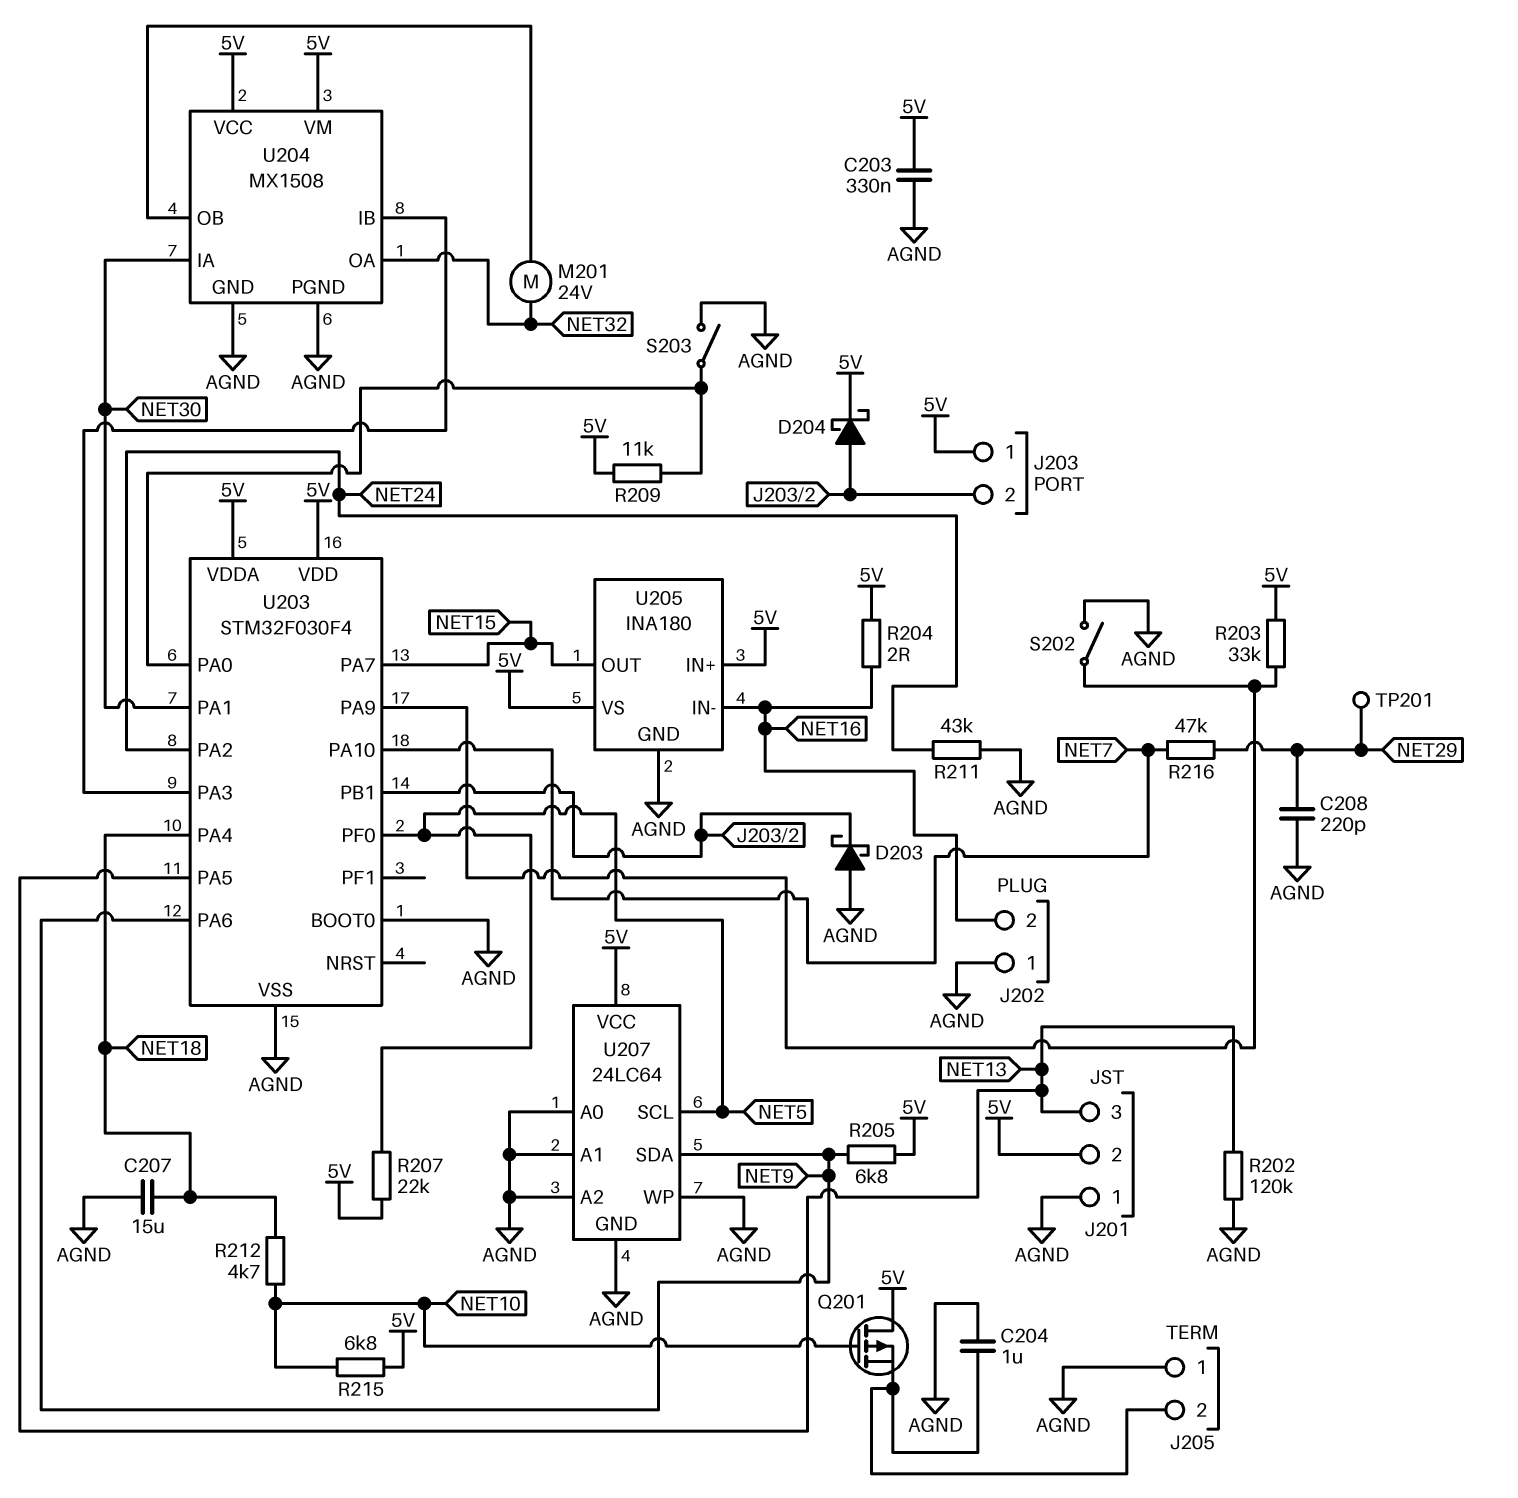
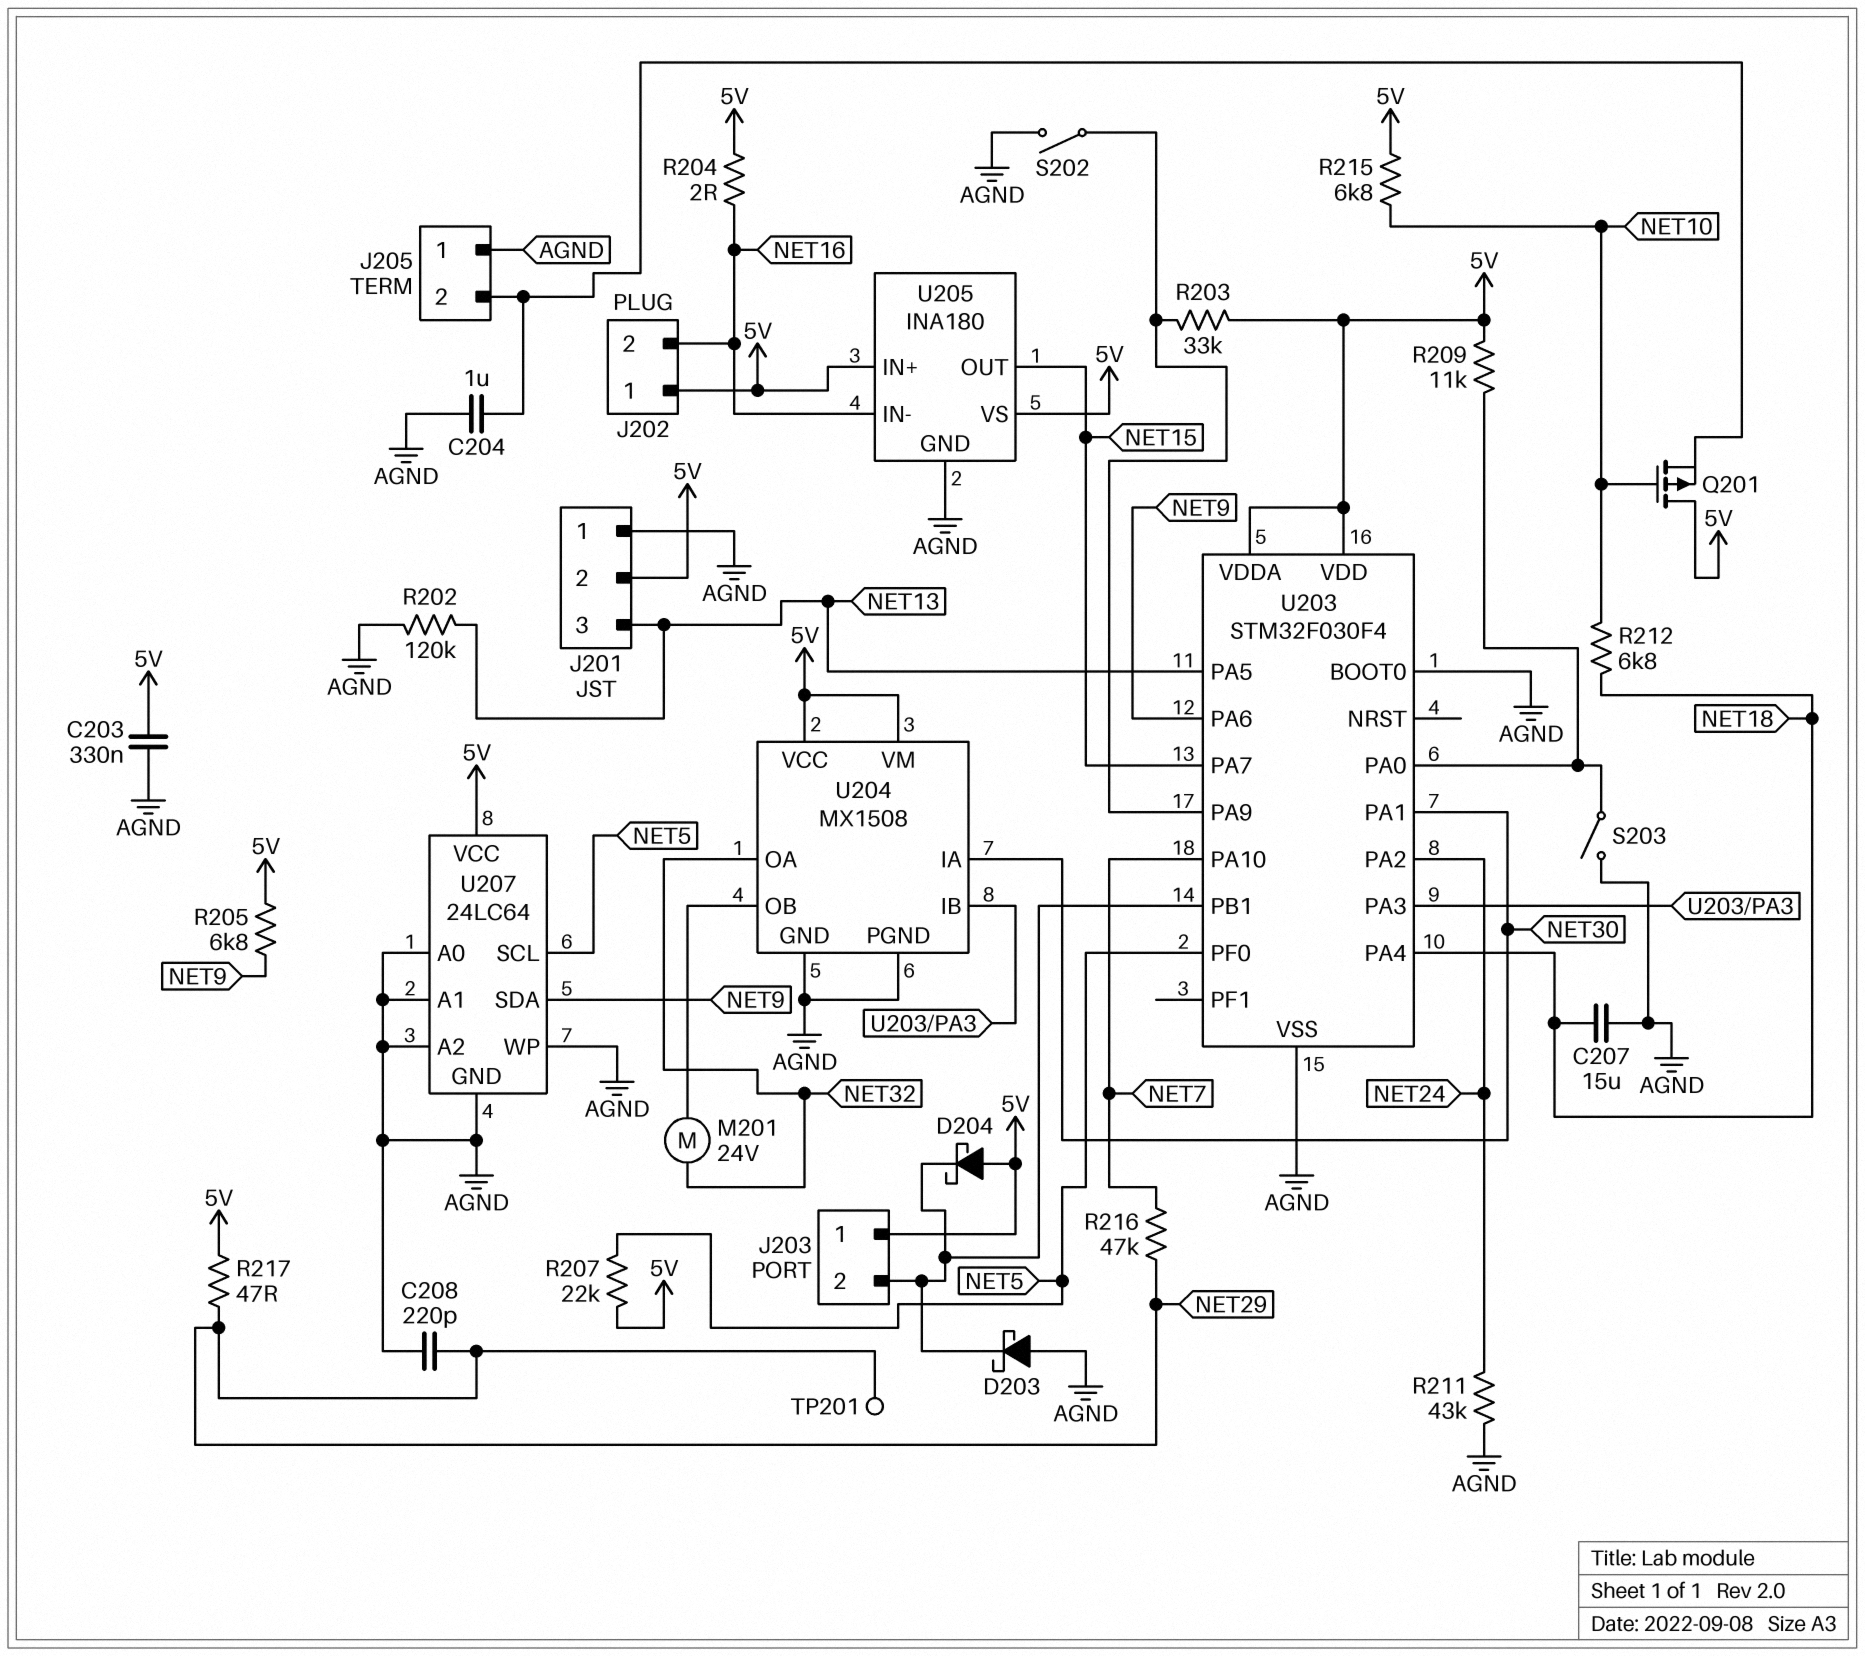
D204: schottky (A J203/2, K 5V) -> schottky (A 5V, K J203/2)
J202 pin 1: AGND -> 5V
R212: 4.7k (NET10, NET18) -> 6.8k (NET10, NET18)
R217: none -> 47 (5V, NET29)

